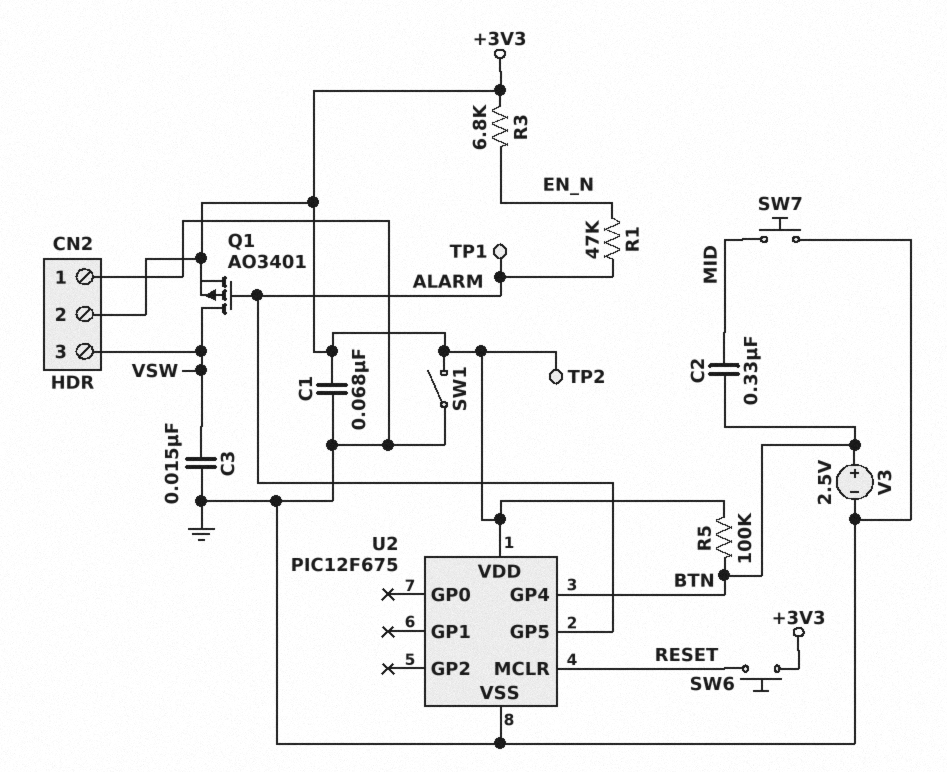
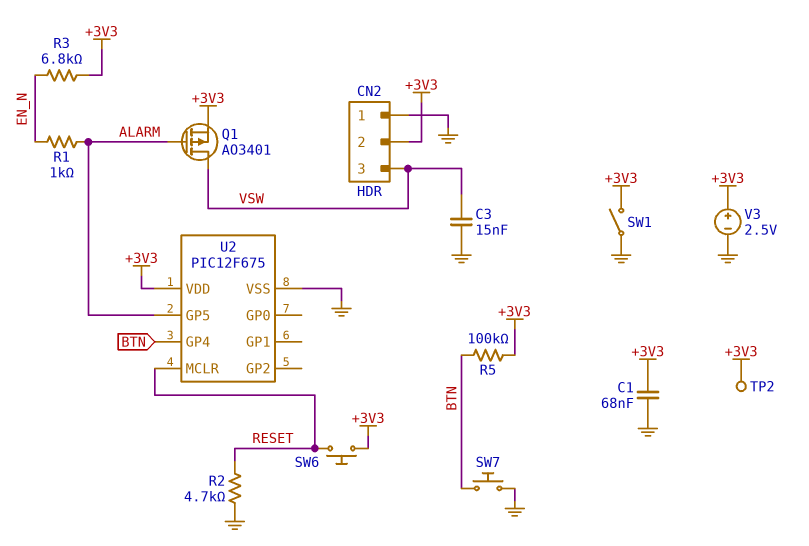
C2: 330nF (BTN, MID) -> none
R1: 47k (ALARM, EN_N) -> 1k (ALARM, EN_N)
R2: none -> 4.7k (GND, RESET)
SW7: button (GND, MID) -> button (BTN, GND)
TP1: test point (ALARM) -> none
V3: 2.5V (plus BTN, minus GND) -> 2.5V (plus +3V3, minus GND)

